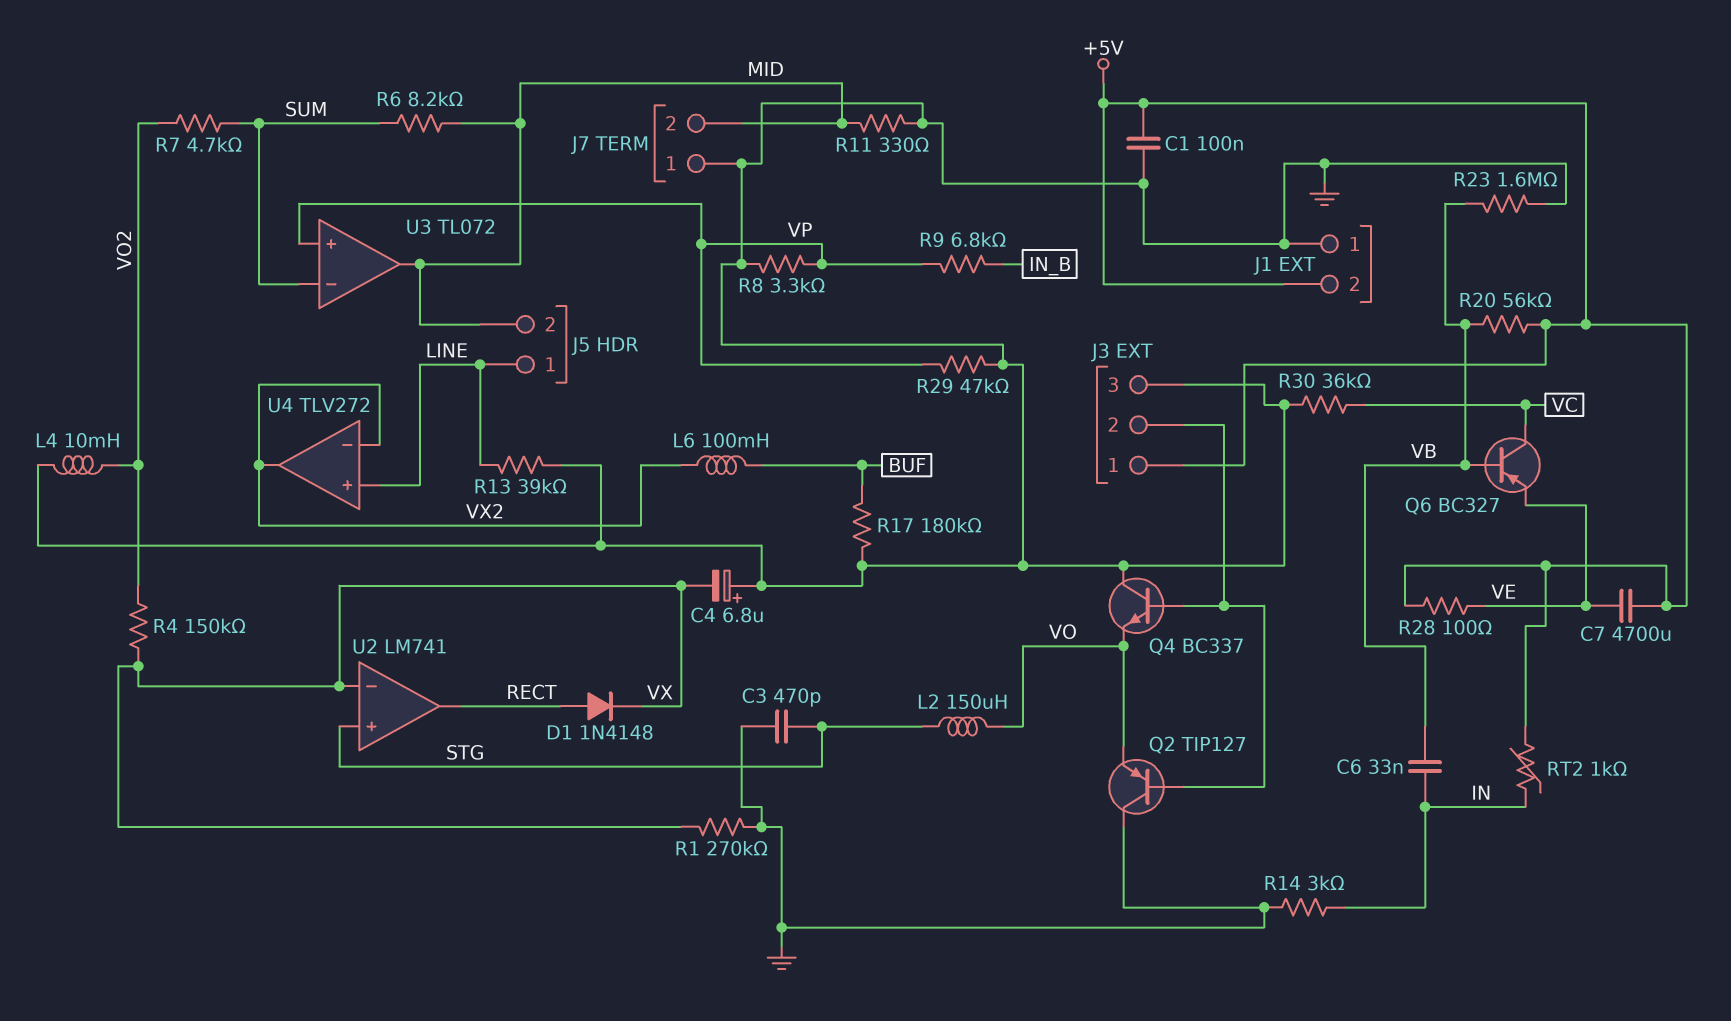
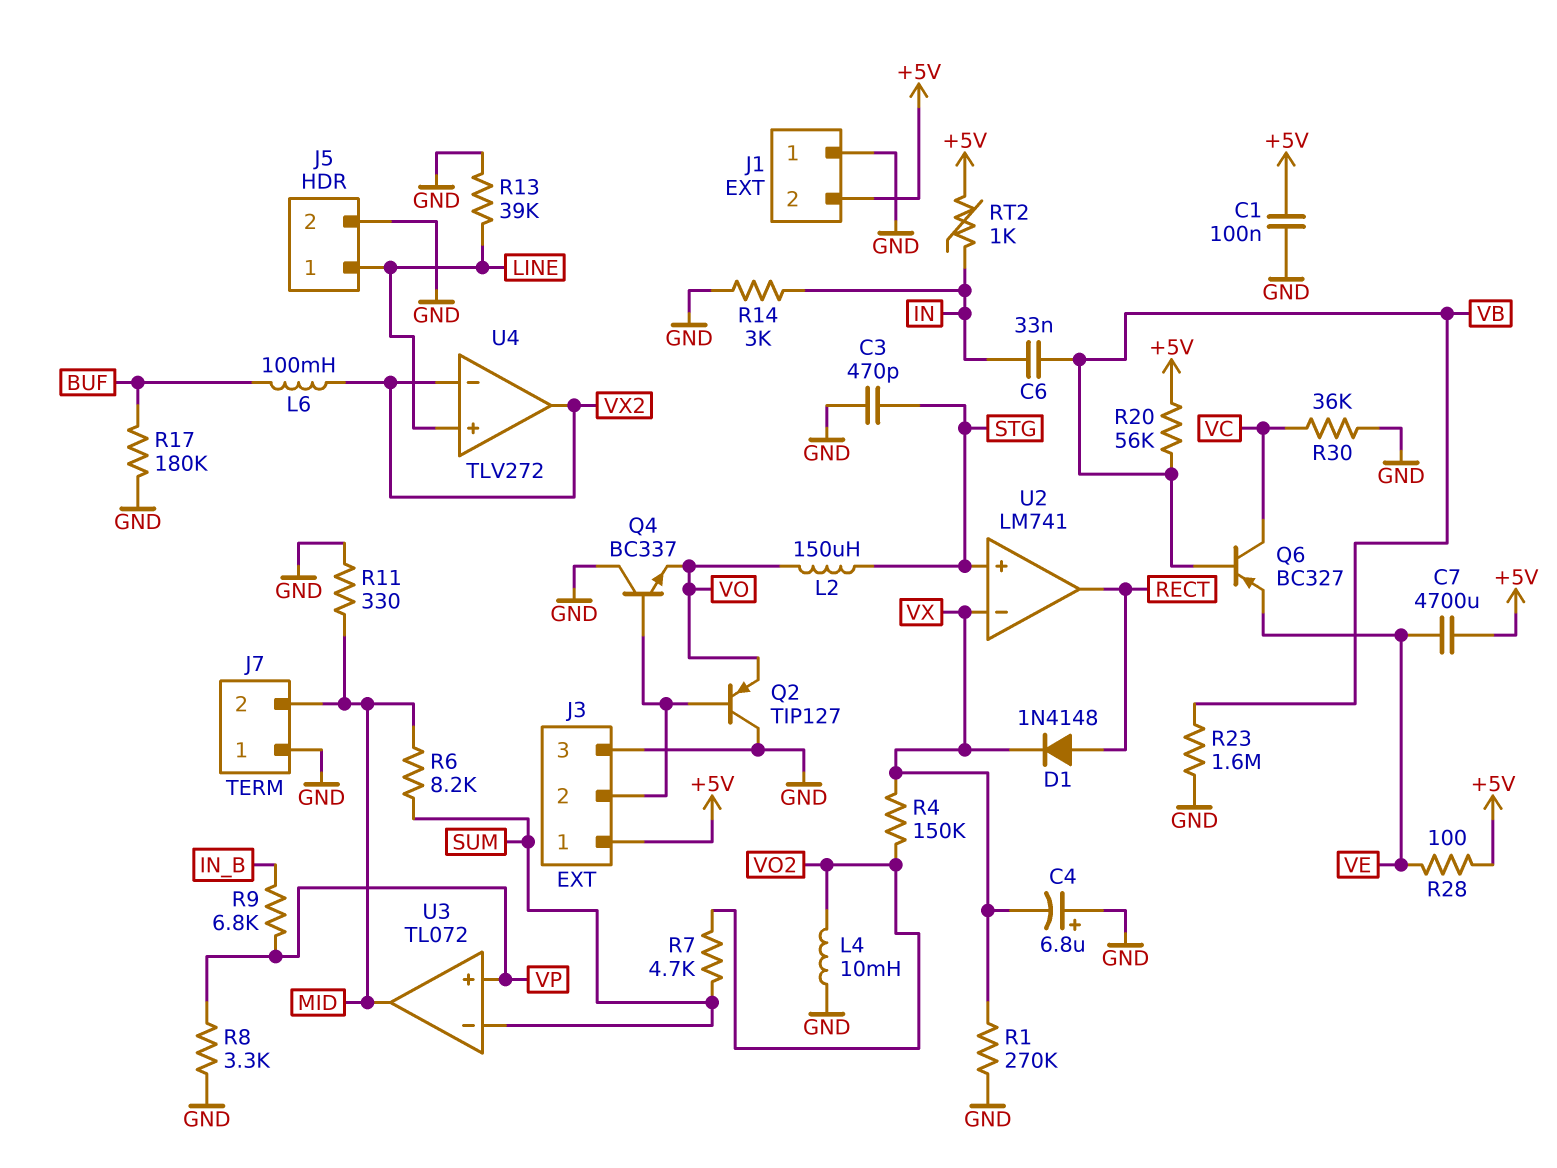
J5 pin 2: MID -> GND
R29: 47k (GND, VP) -> none

